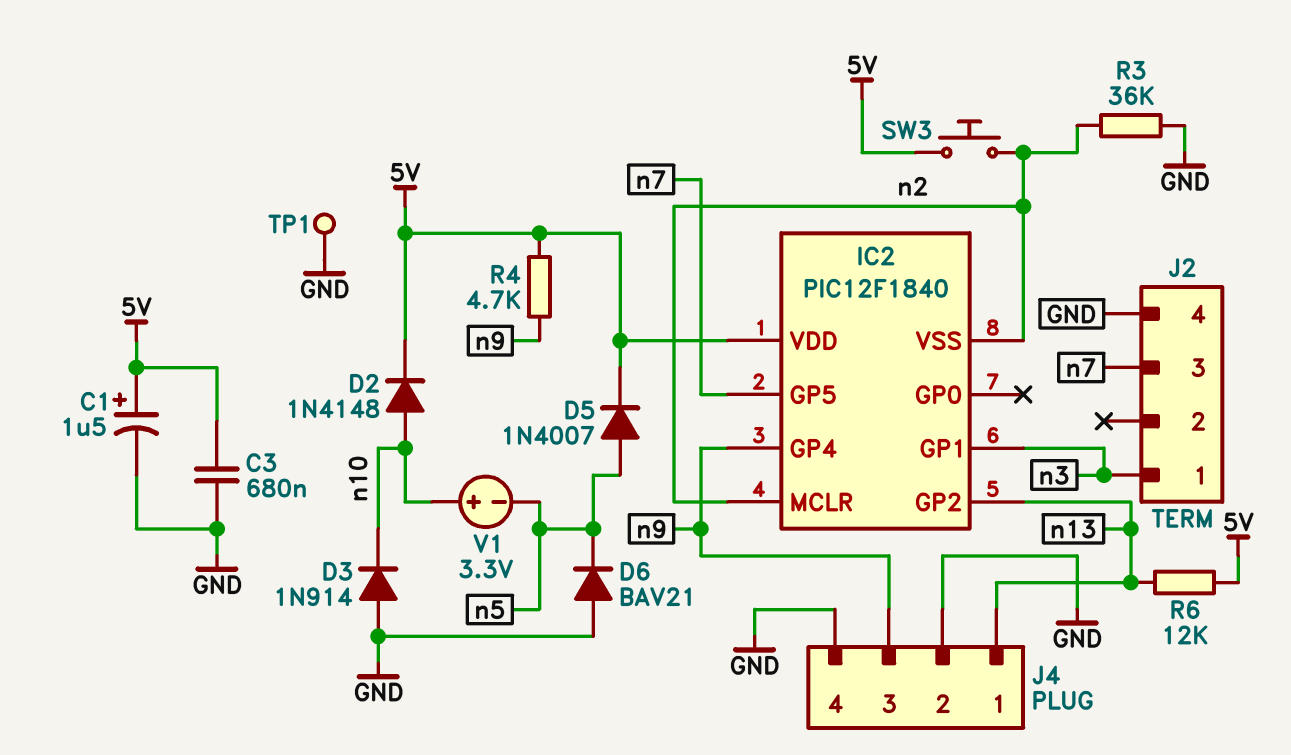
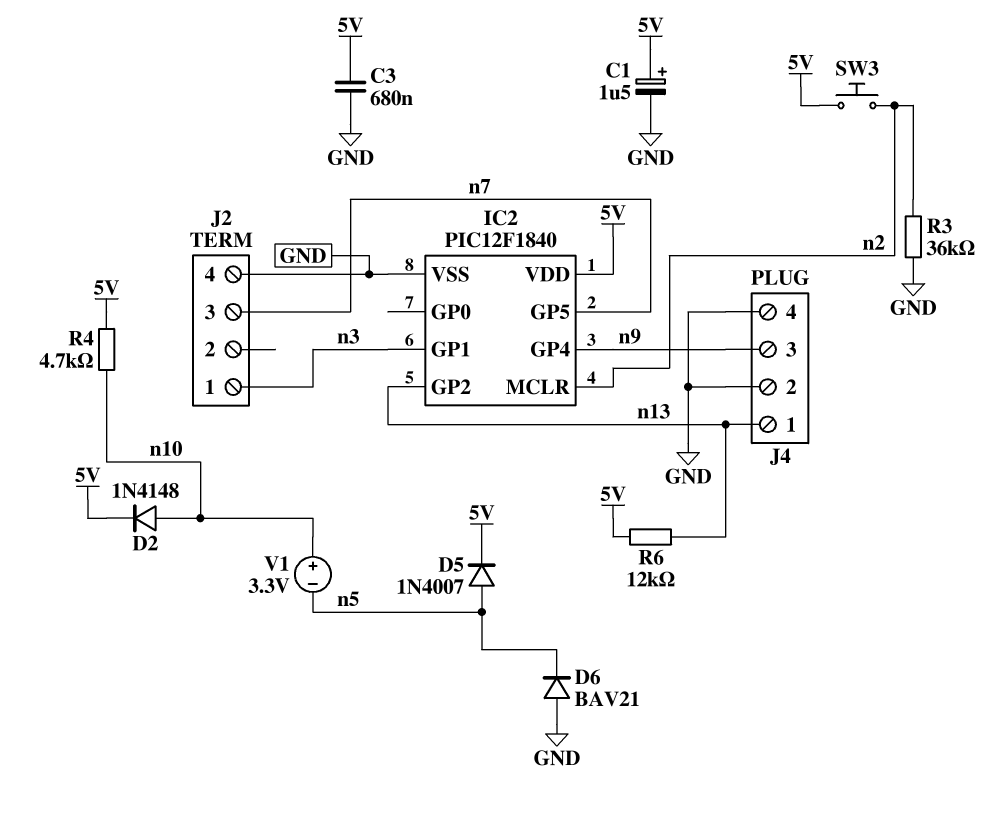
D3: diode 1N914 (A GND, K n10) -> none
IC2 pin VSS: n2 -> GND
R4: 4.7k (5V, n9) -> 4.7k (5V, n10)
TP1: test point (GND) -> none

